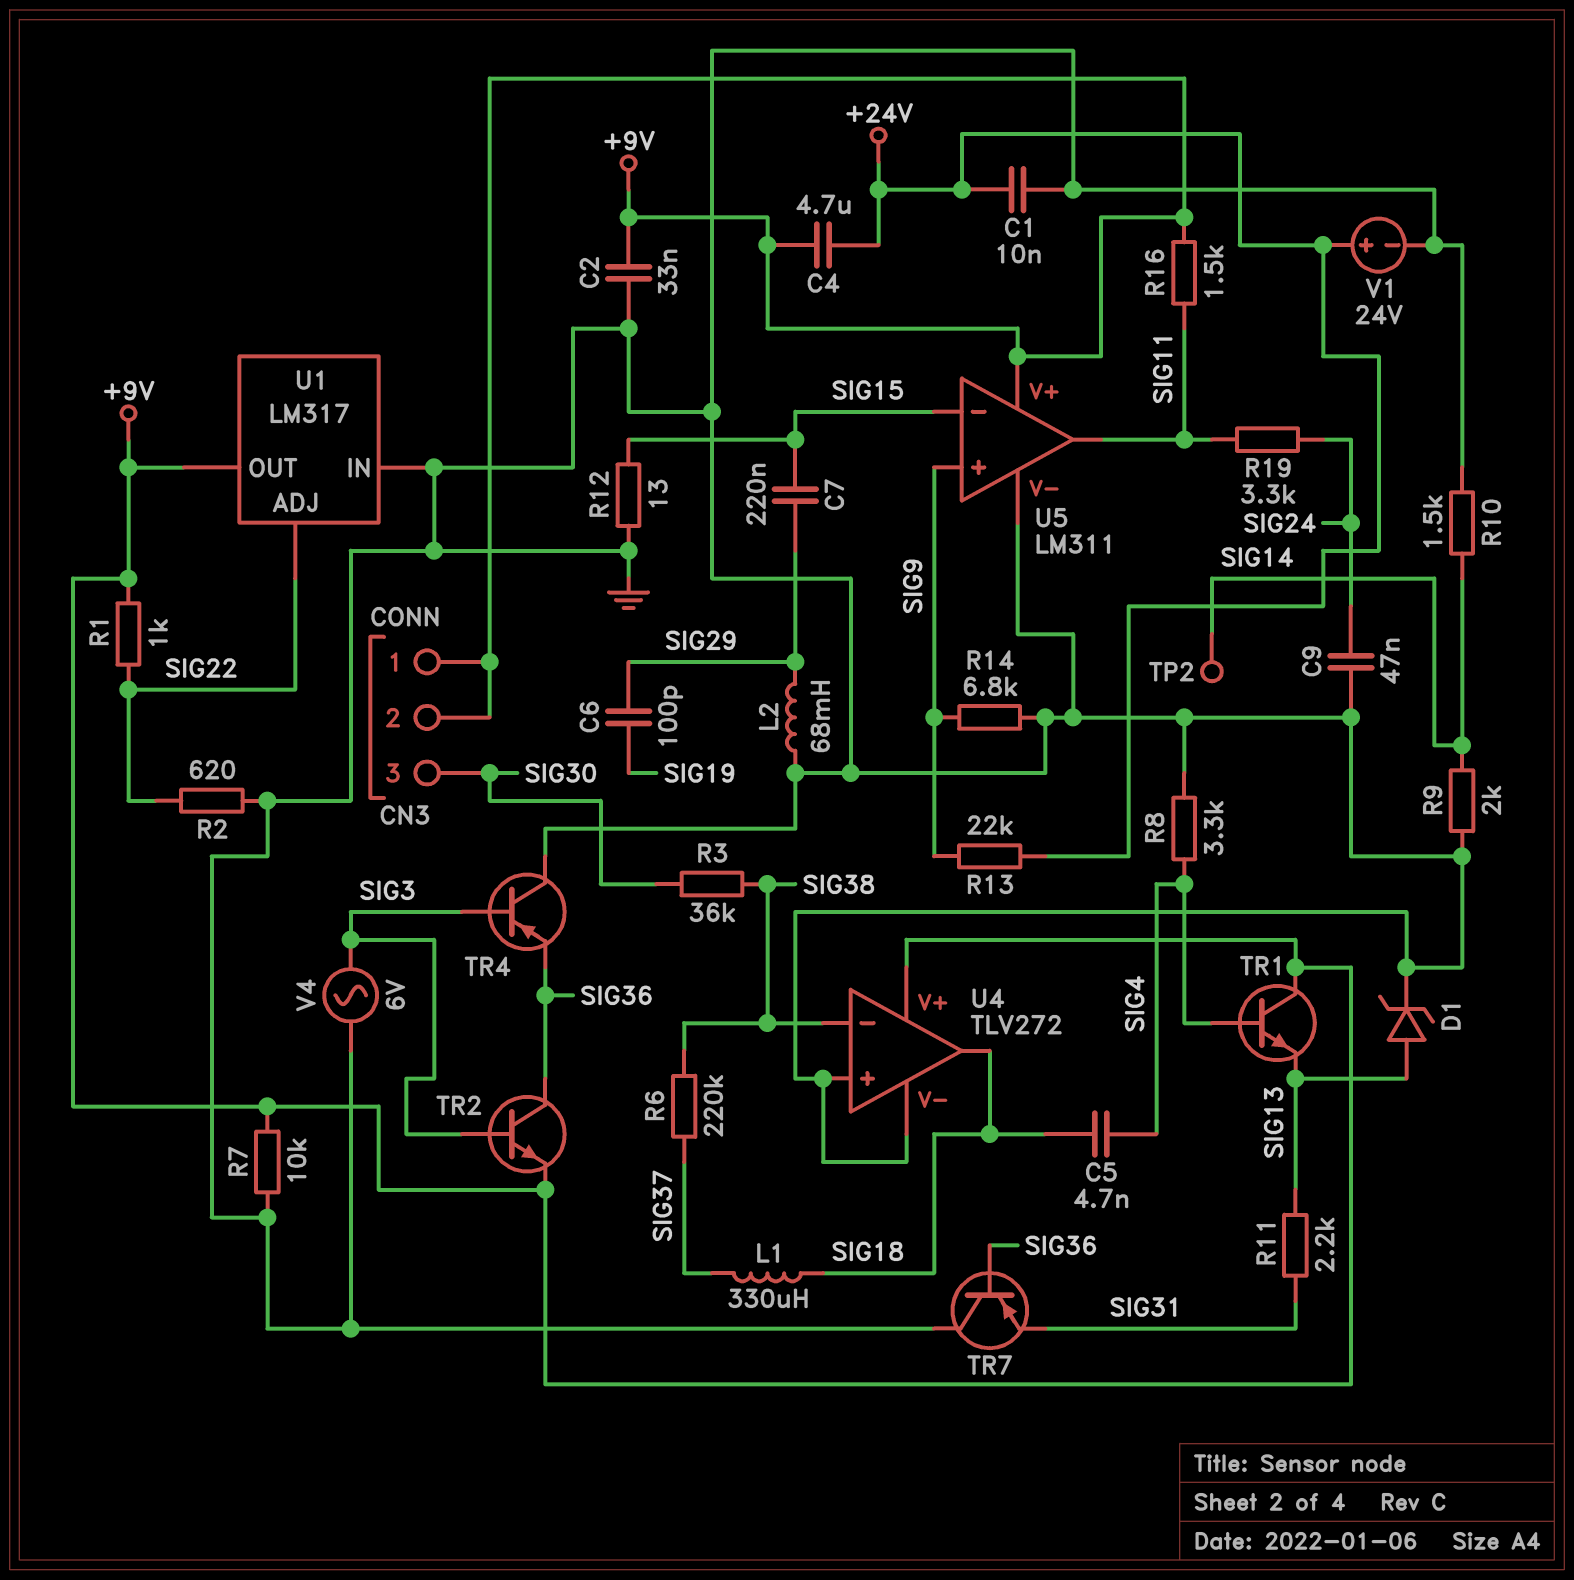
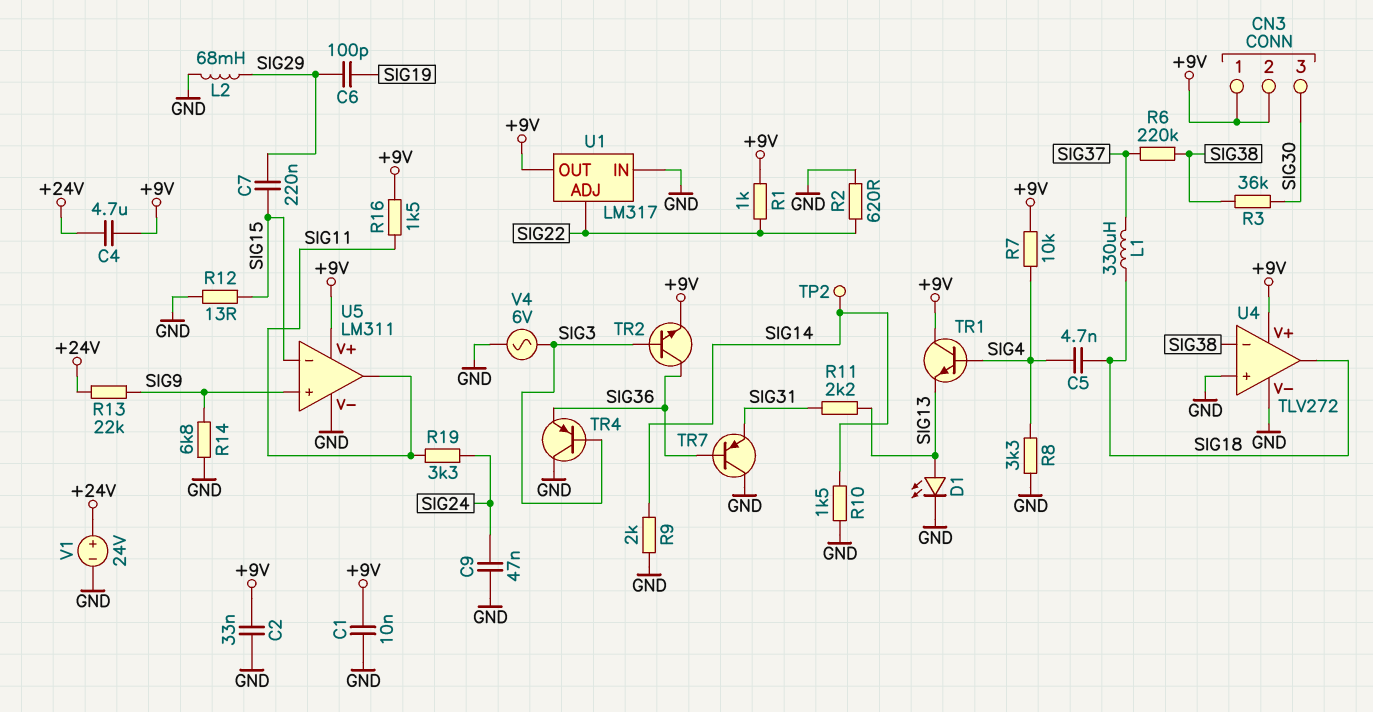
C1: 10nF (+24V, GND) -> 10nF (+9V, GND)
D1: zener (A SIG13, K GND) -> LED (A SIG13, K GND)
R7: 10k (+9V, GND) -> 10k (+9V, SIG4)

